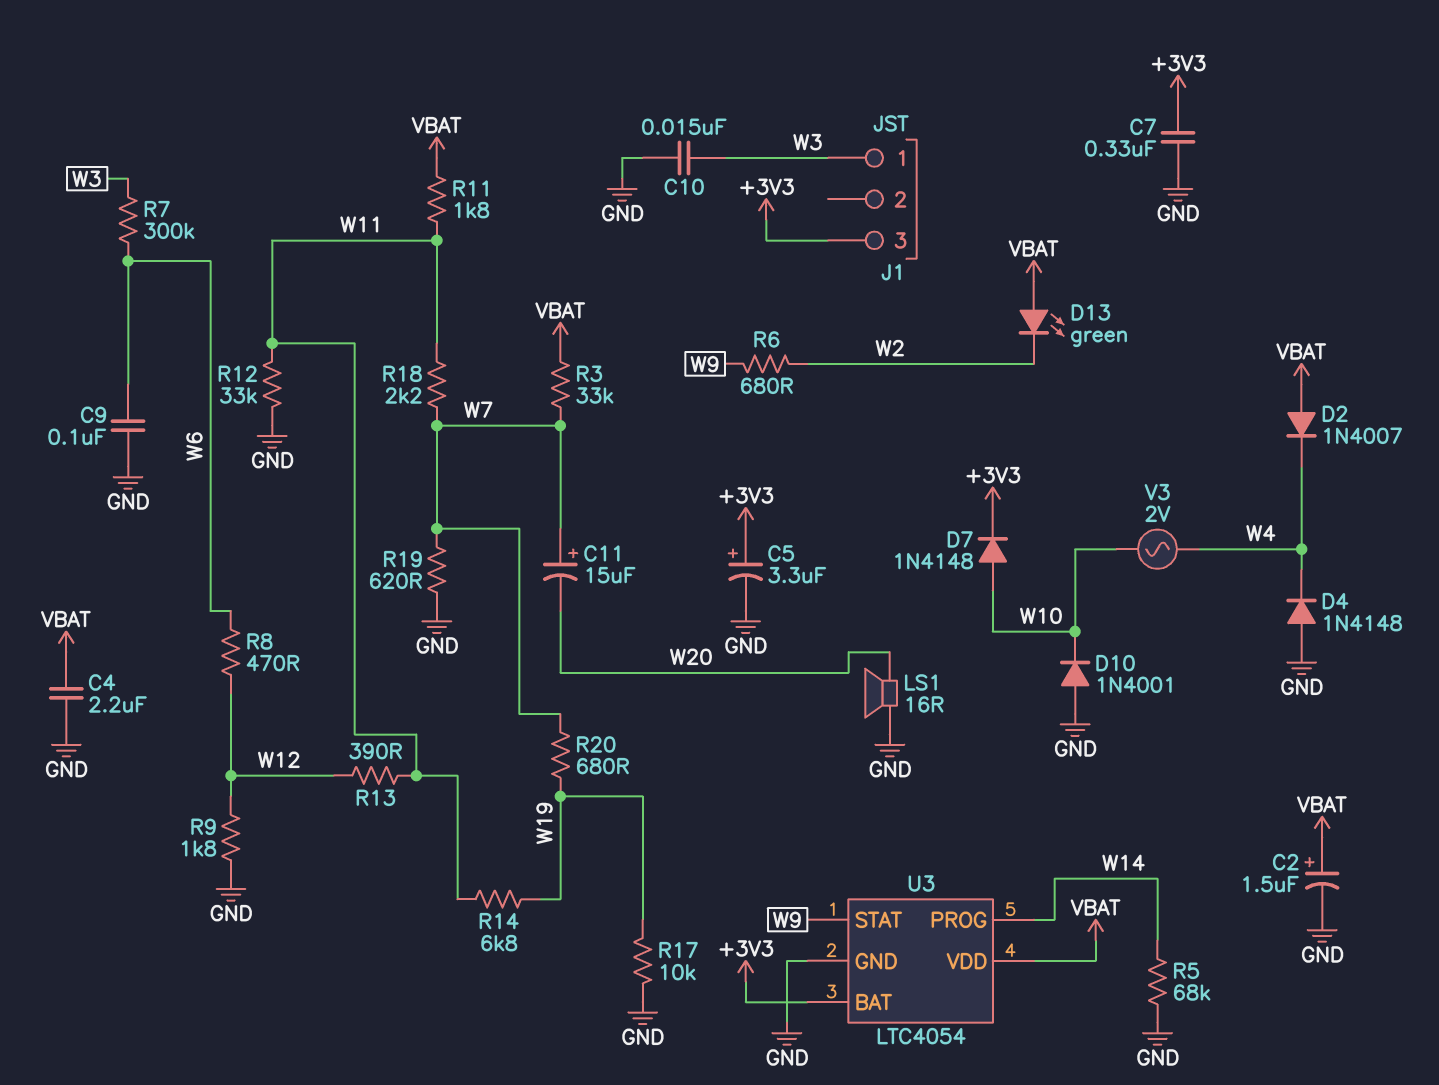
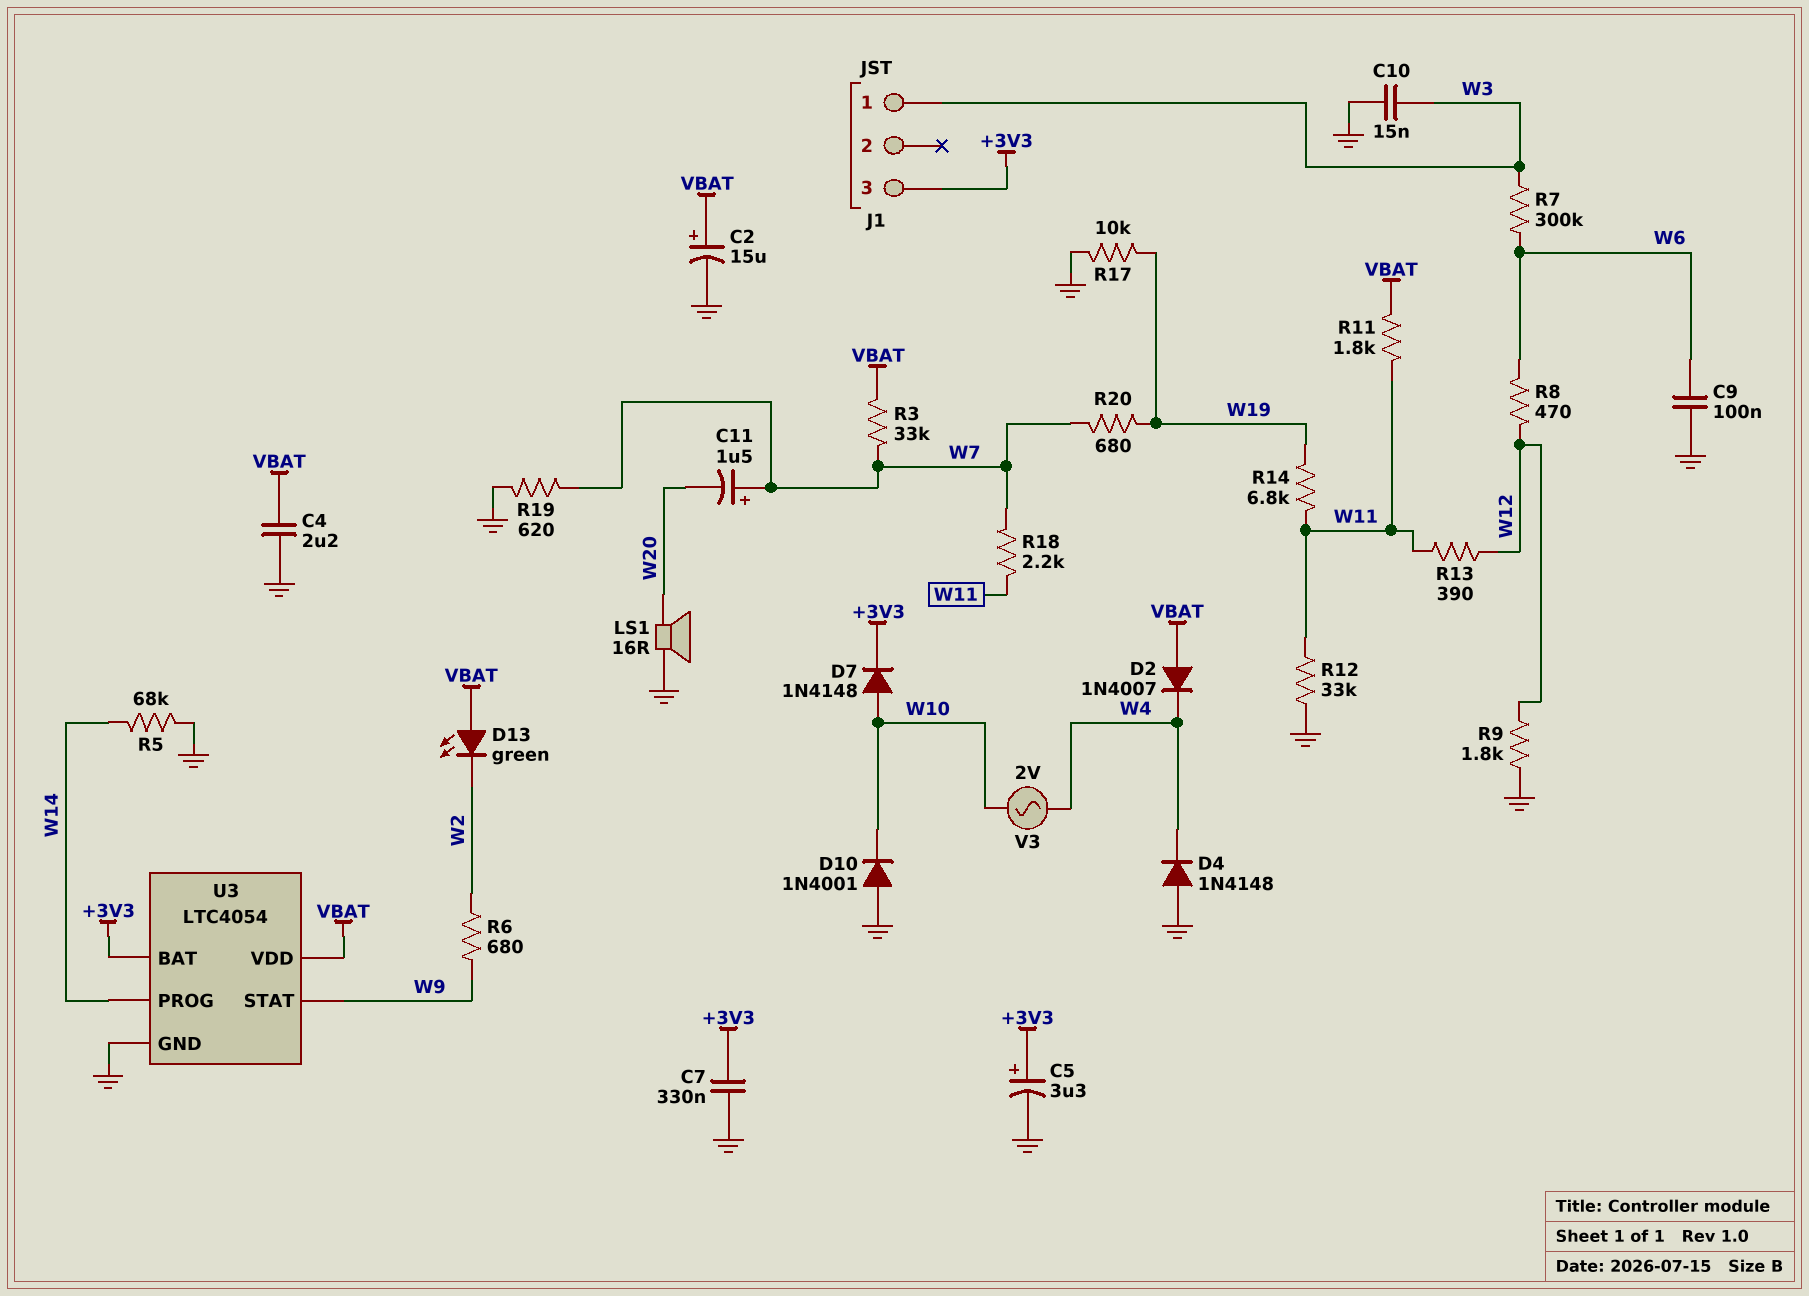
C2: 1.5uF (plus VBAT, minus GND) -> 15uF (plus VBAT, minus GND)
C11: 15uF (plus W7, minus W20) -> 1.5uF (plus W7, minus W20)

